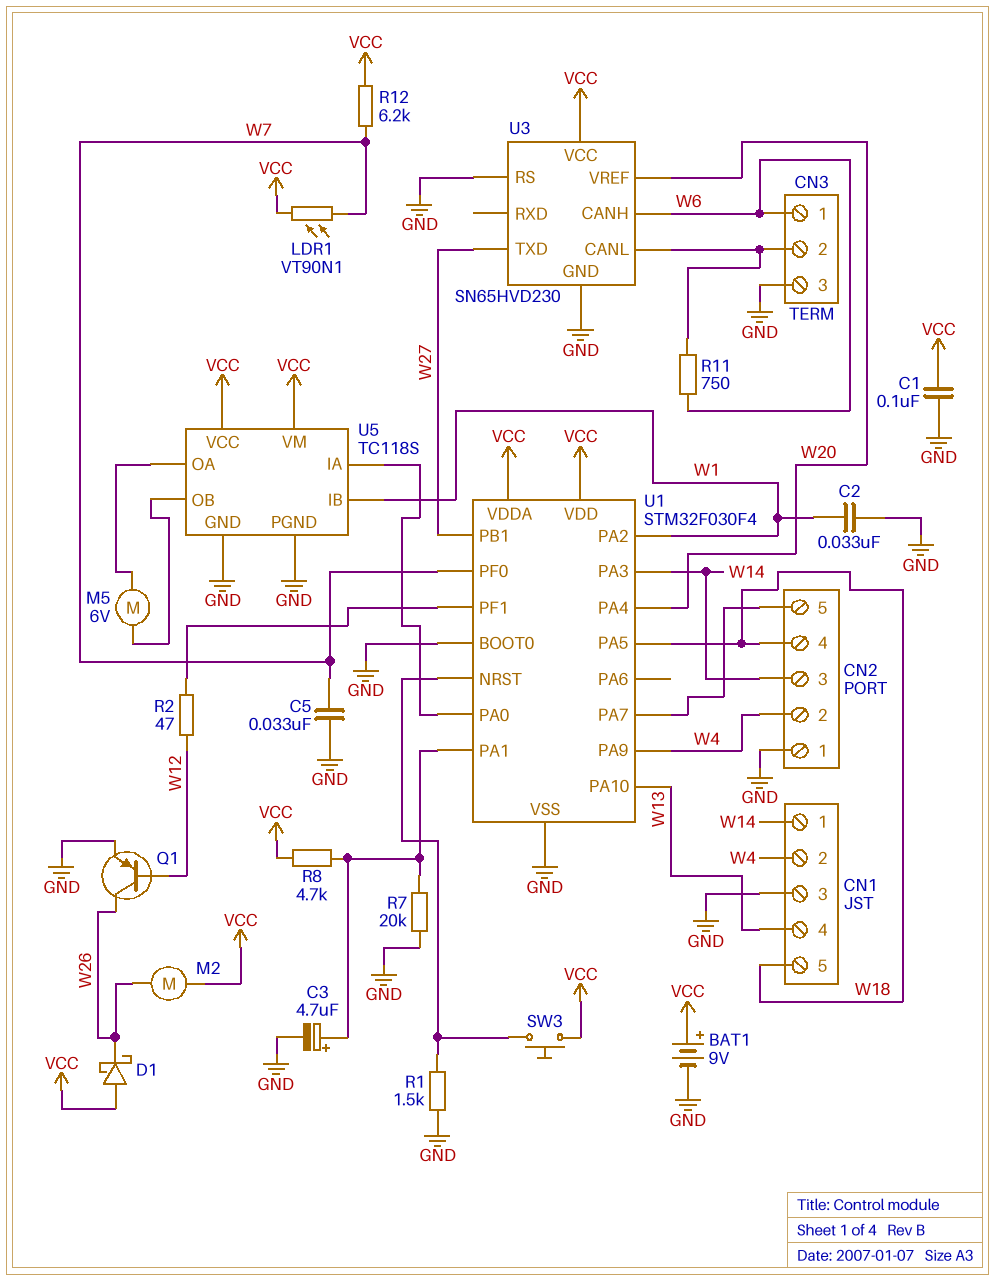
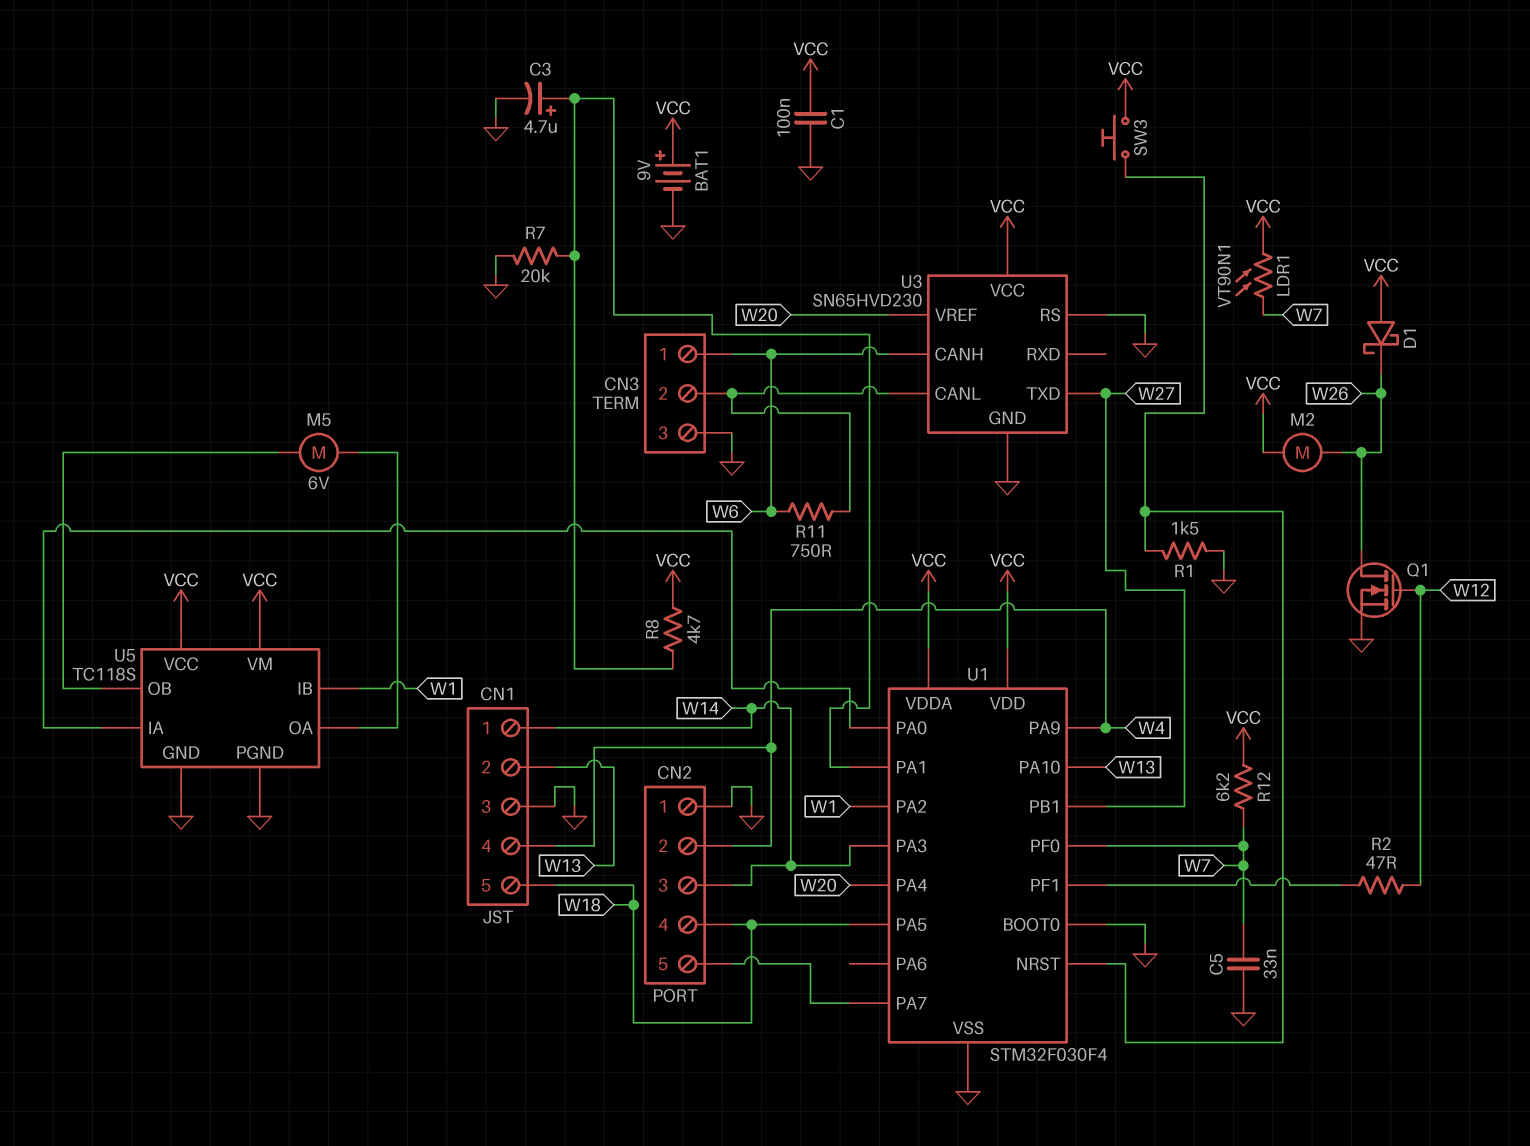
C2: 33nF (GND, W1) -> none
CN1 pin 2: W4 -> W13
CN1 pin 4: W13 -> W4
Q1: PNP (B W12, C W26, E GND) -> NMOS (G W12, D W26, S GND)

